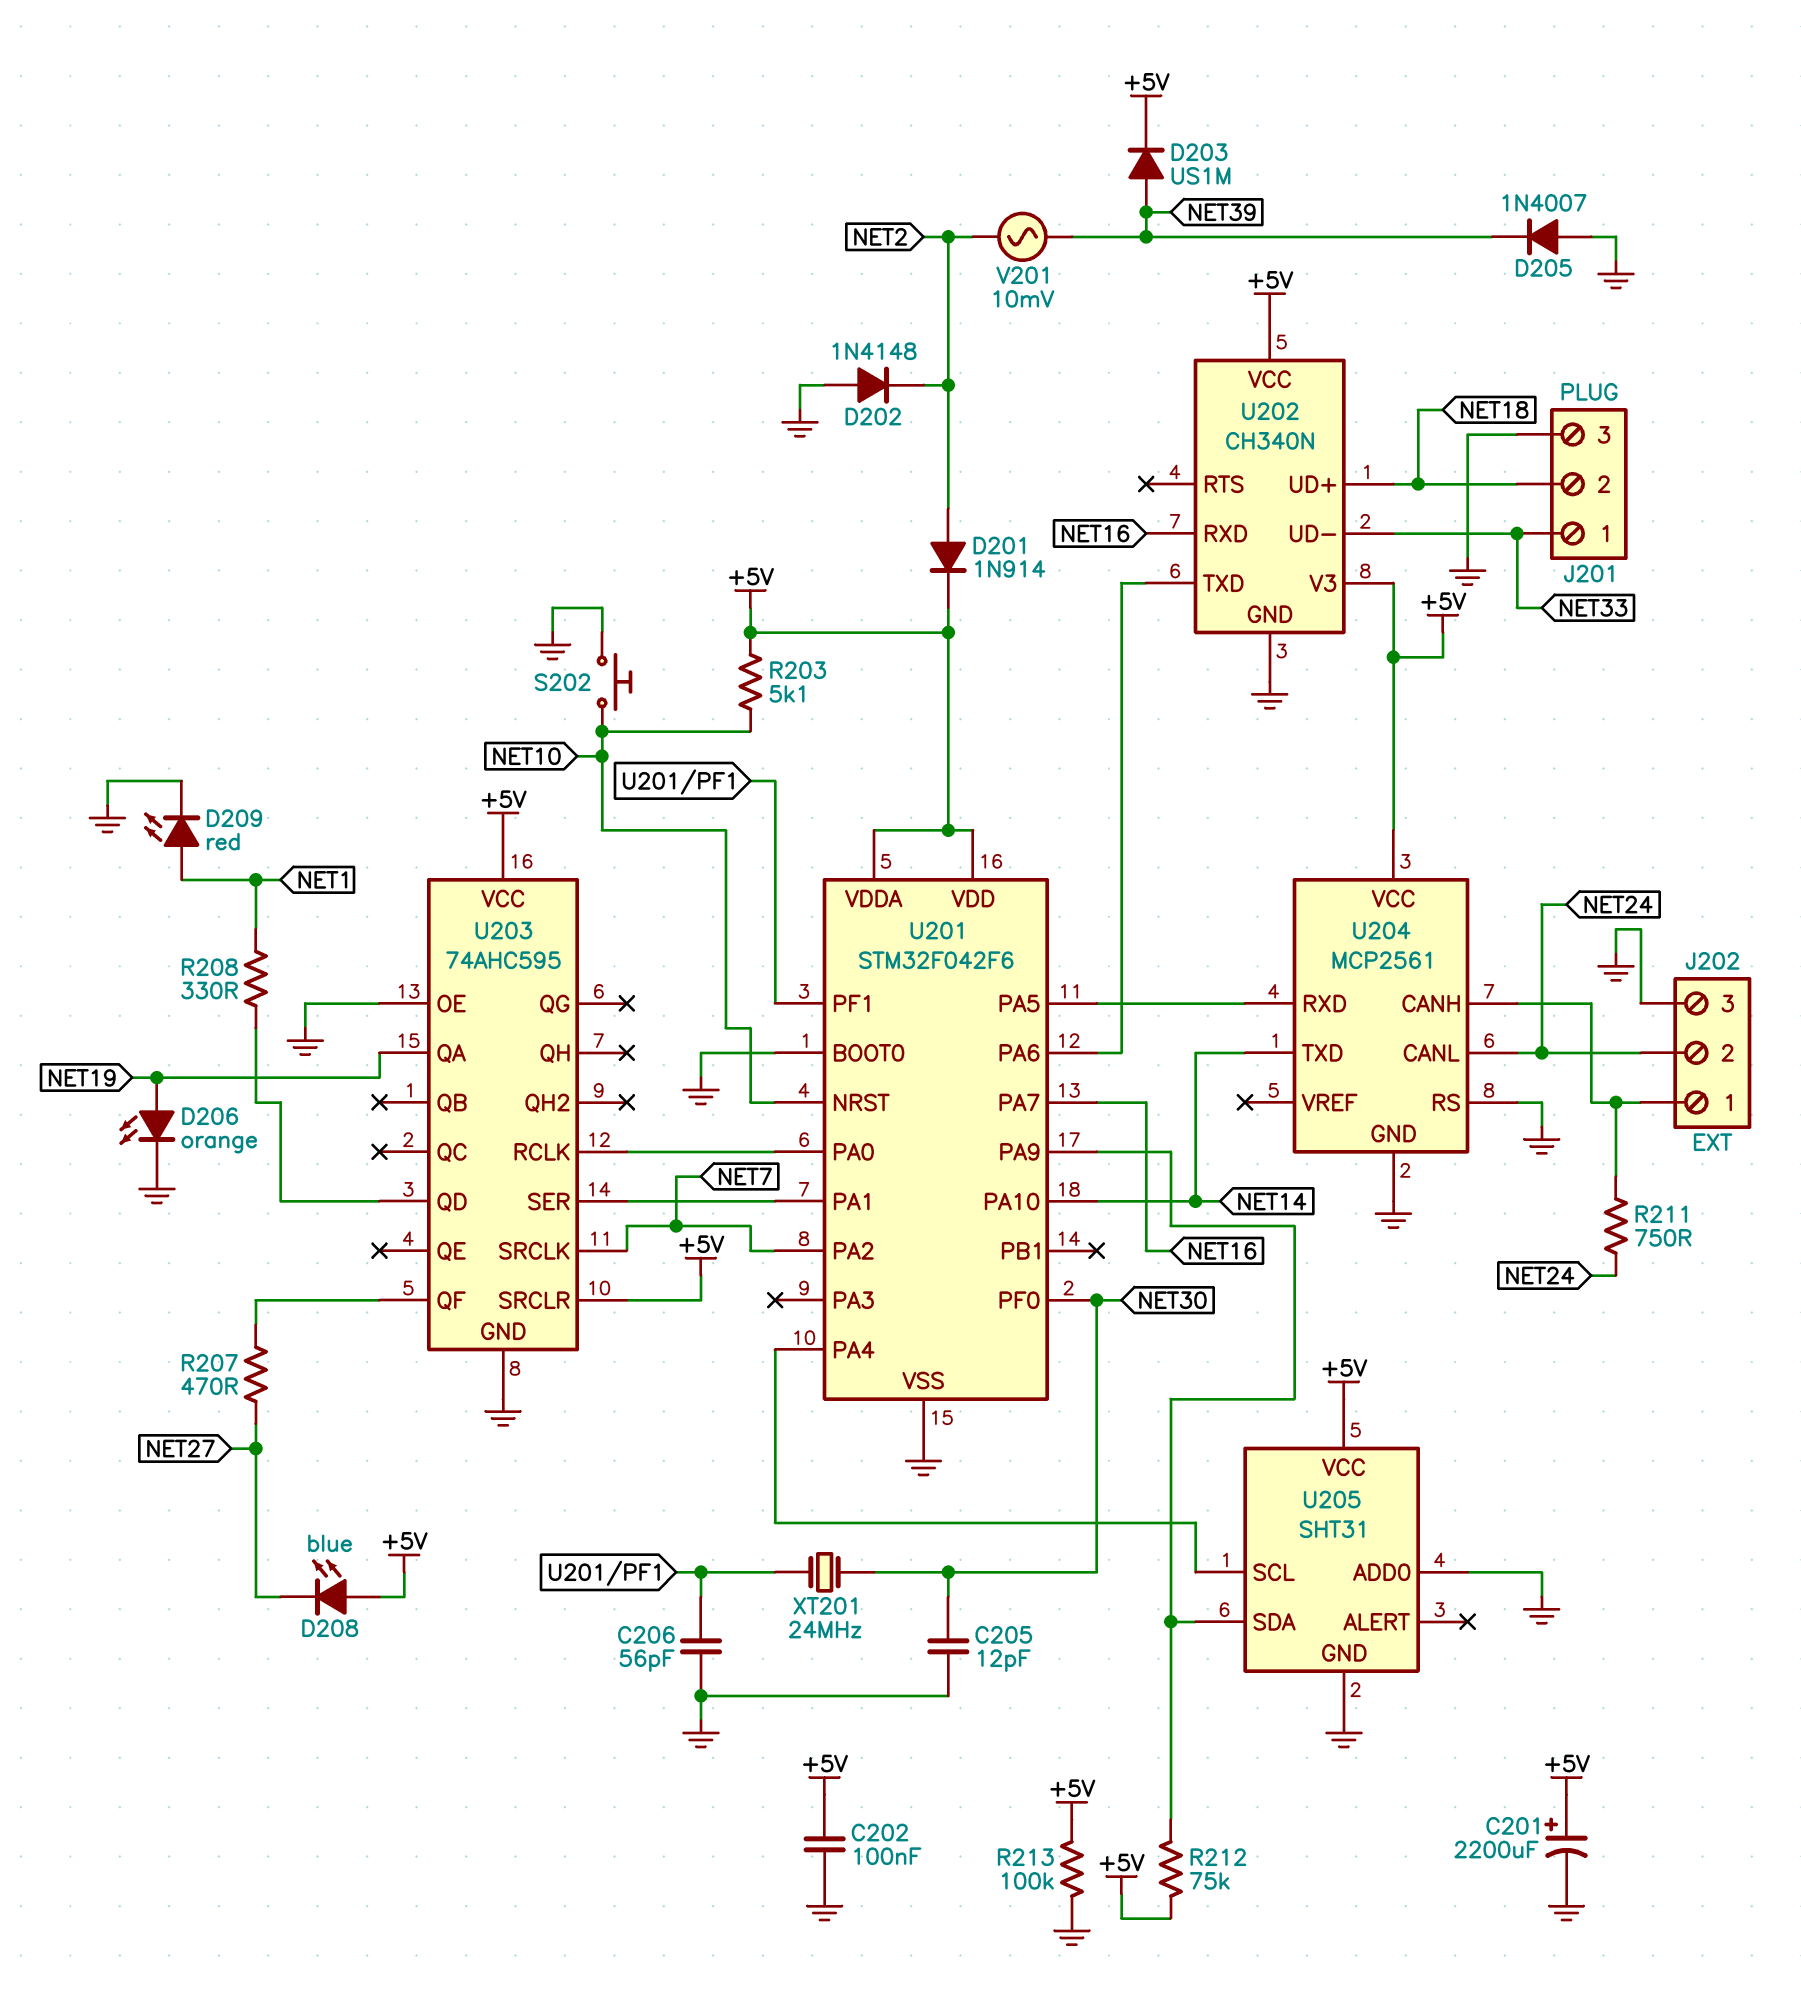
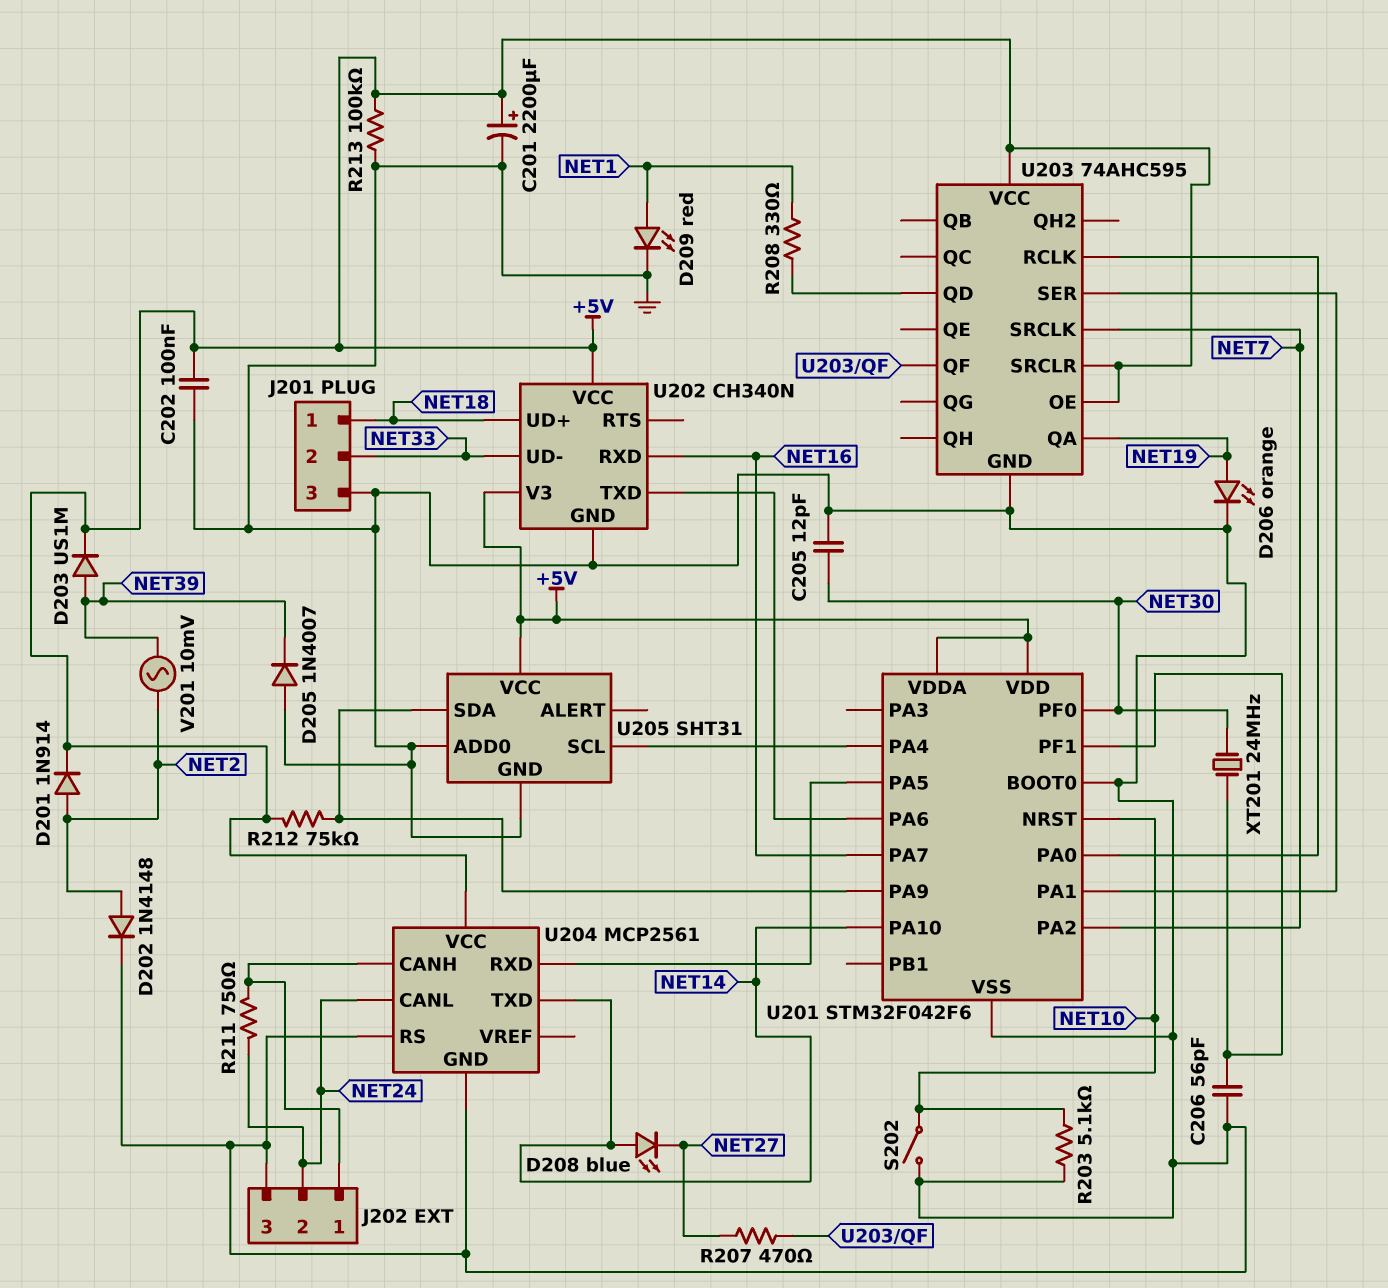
D202: diode 1N4148 (A GND, K NET2) -> diode 1N4148 (A NET2, K GND)
D208: LED blue (A +5V, K NET27) -> LED blue (A NET14, K NET27)
J201 pin 1: NET33 -> NET18
J201 pin 2: NET18 -> NET33
R203: 5.1k (+5V, NET10) -> 5.1k (GND, NET10)
S202: button (GND, NET10) -> switch (GND, NET10)
U203 pin OE: GND -> +5V

